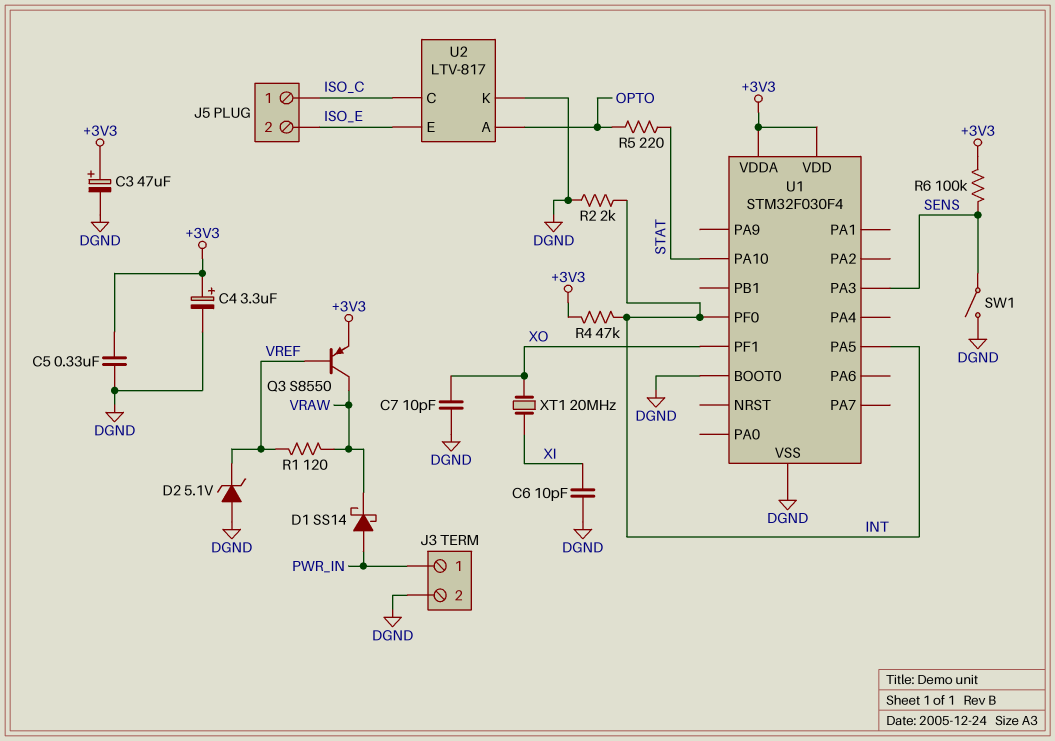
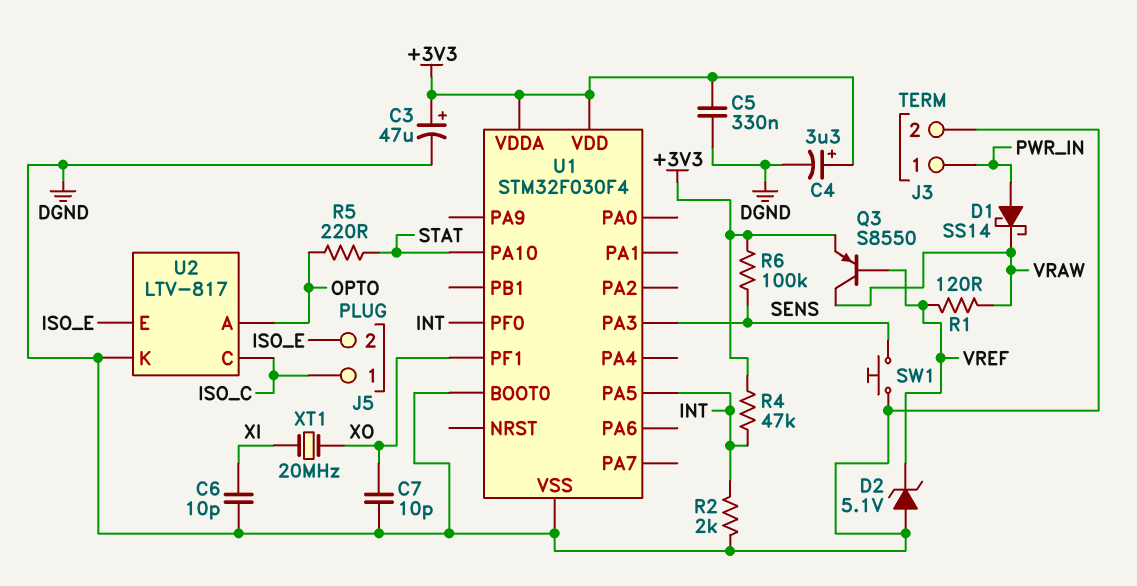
SW1: switch (DGND, SENS) -> button (DGND, SENS)

